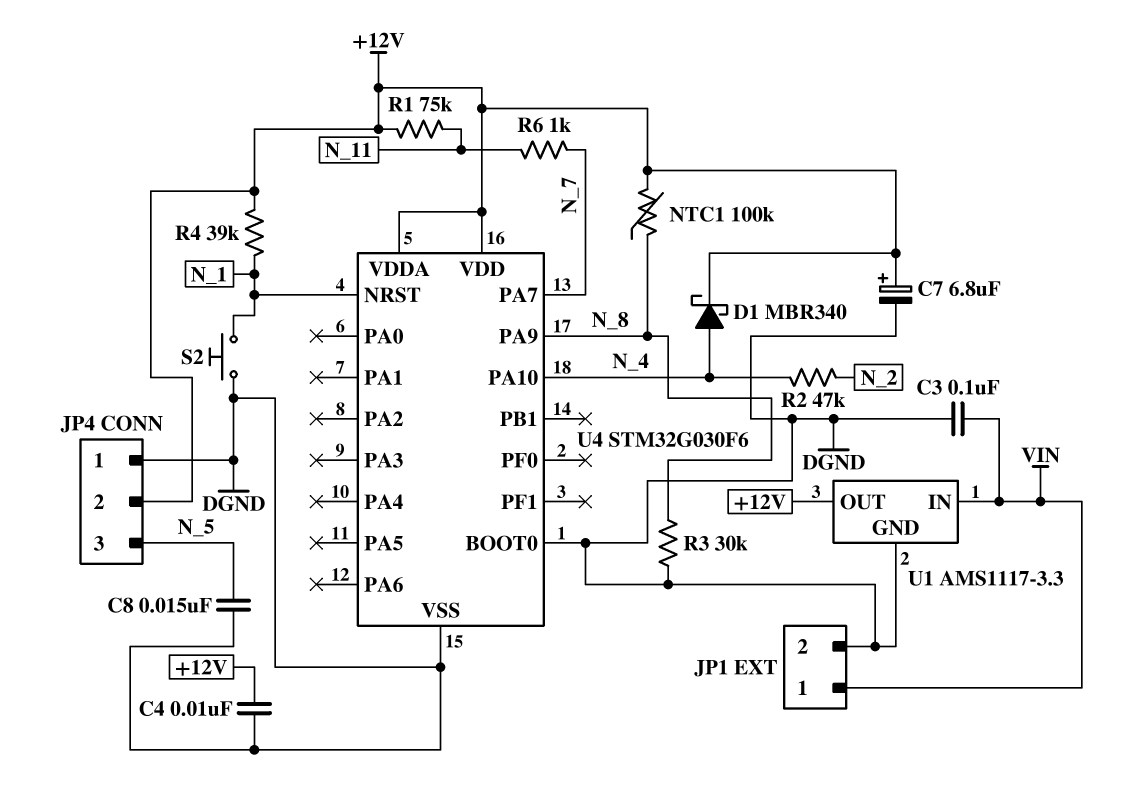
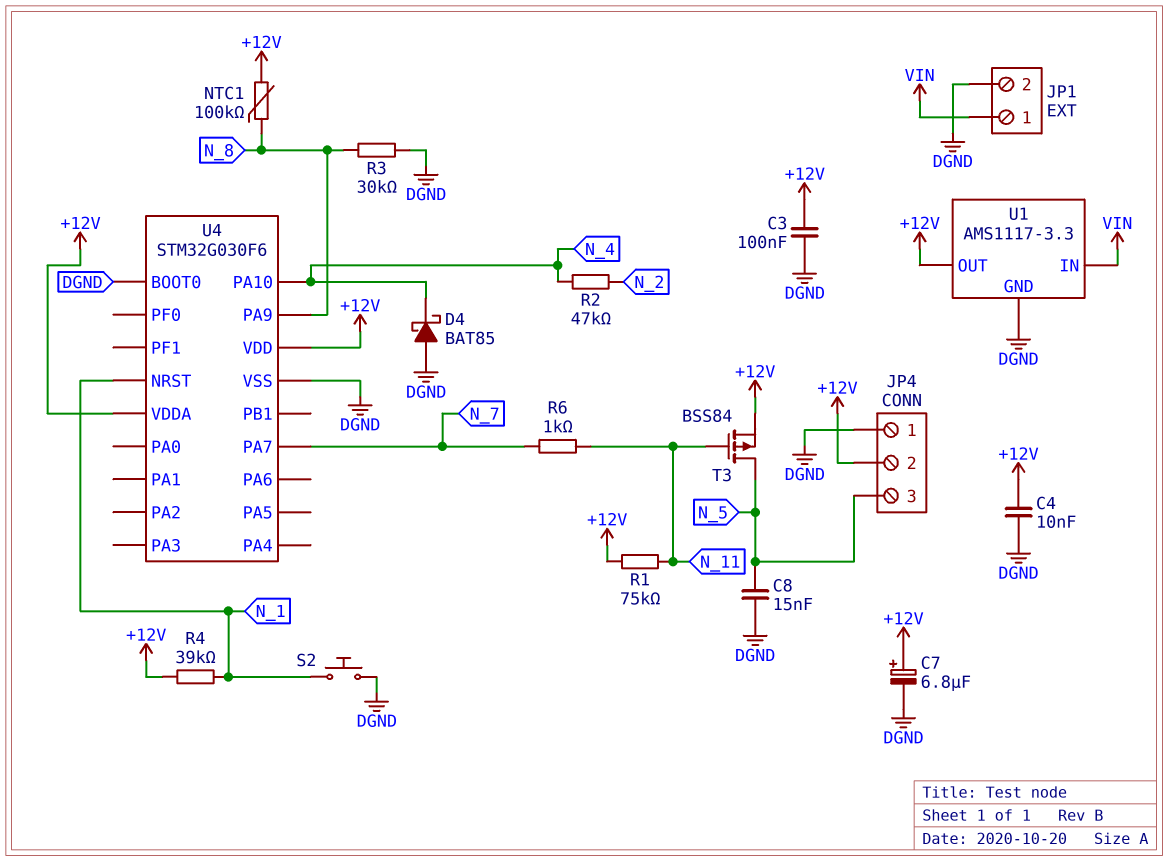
C3: 100nF (DGND, VIN) -> 100nF (+12V, DGND)
D1: schottky MBR340 (A N_4, K +12V) -> none
D4: none -> schottky BAT85 (A DGND, K N_4)
T3: none -> PMOS BSS84 (G N_11, D N_5, S +12V)

